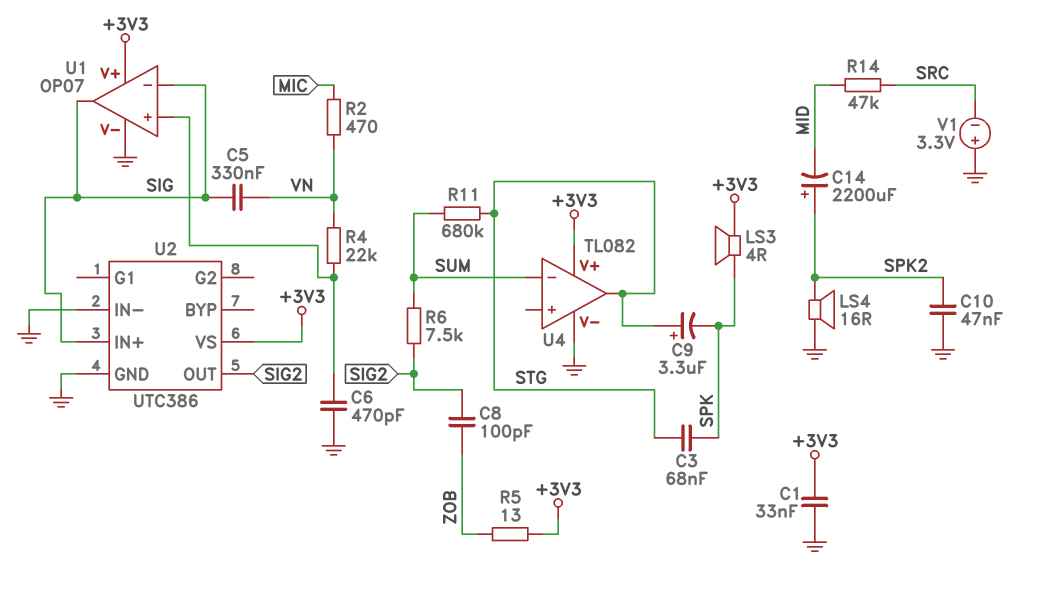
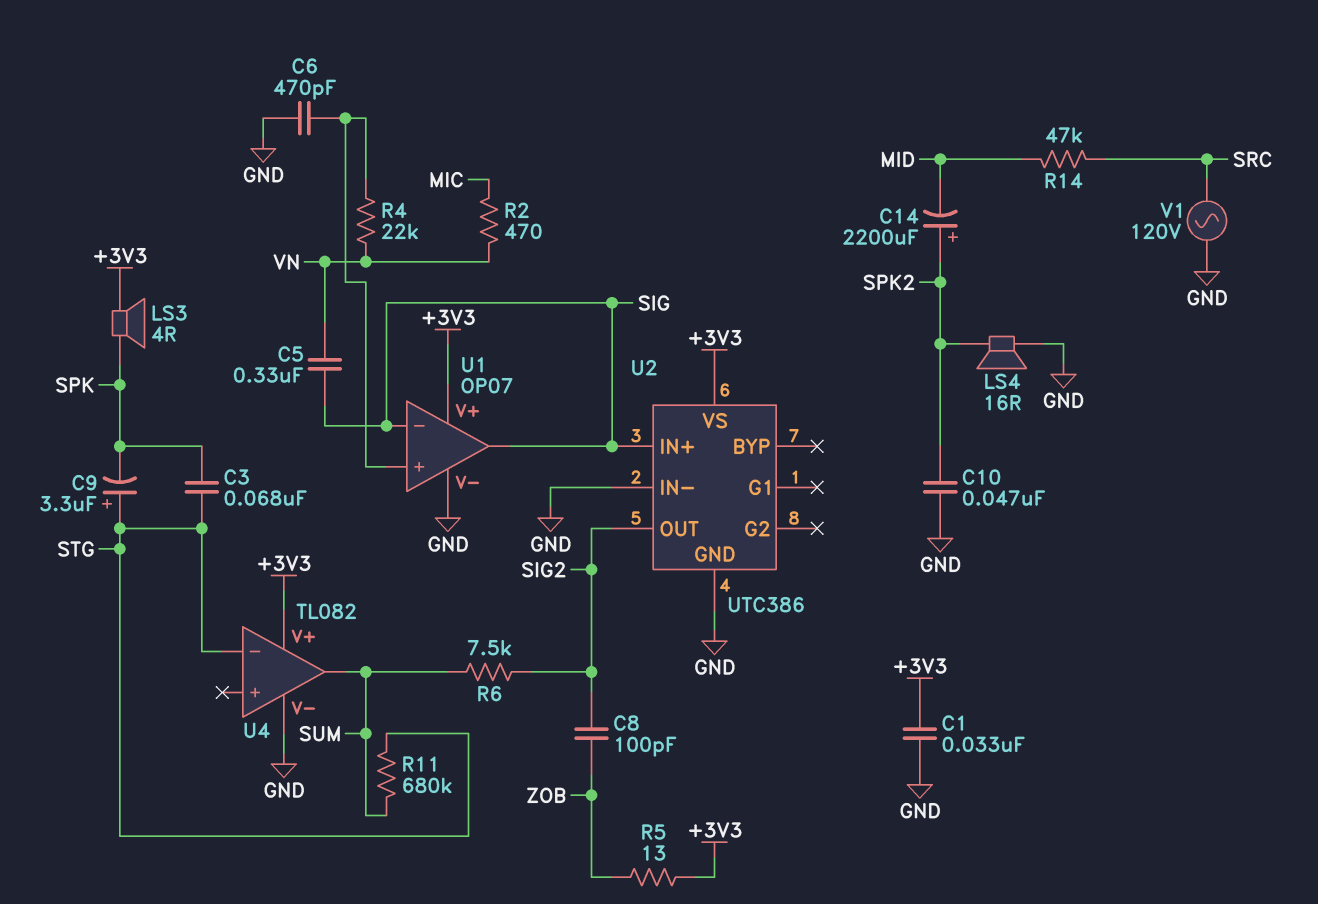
U4 pin in-: SUM -> STG
U4 pin out: STG -> SUM
V1: 3.3V (plus GND, minus SRC) -> AC 120V (GND, SRC)

